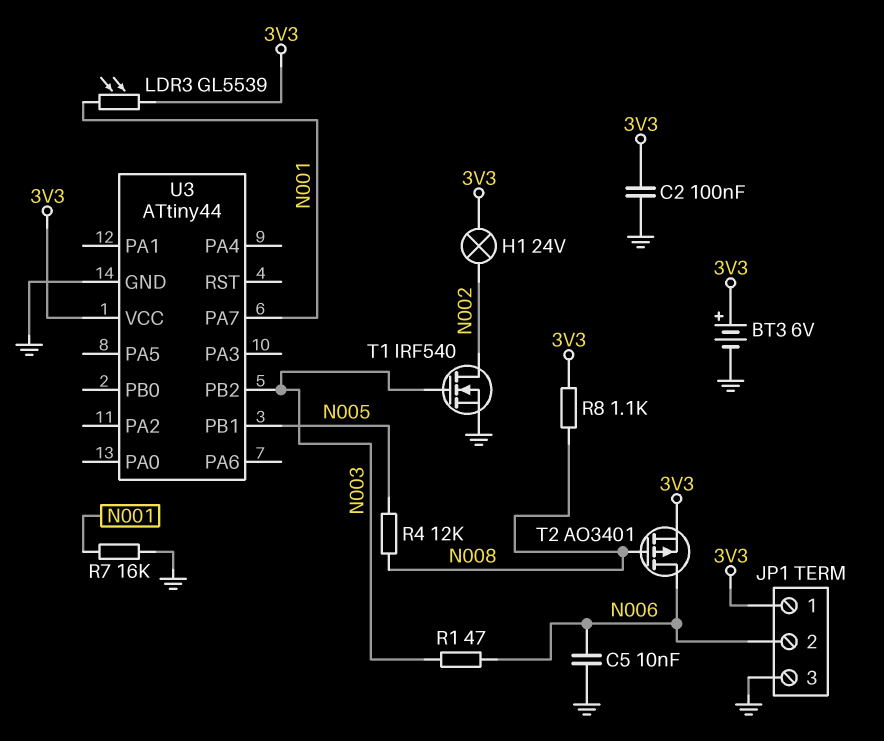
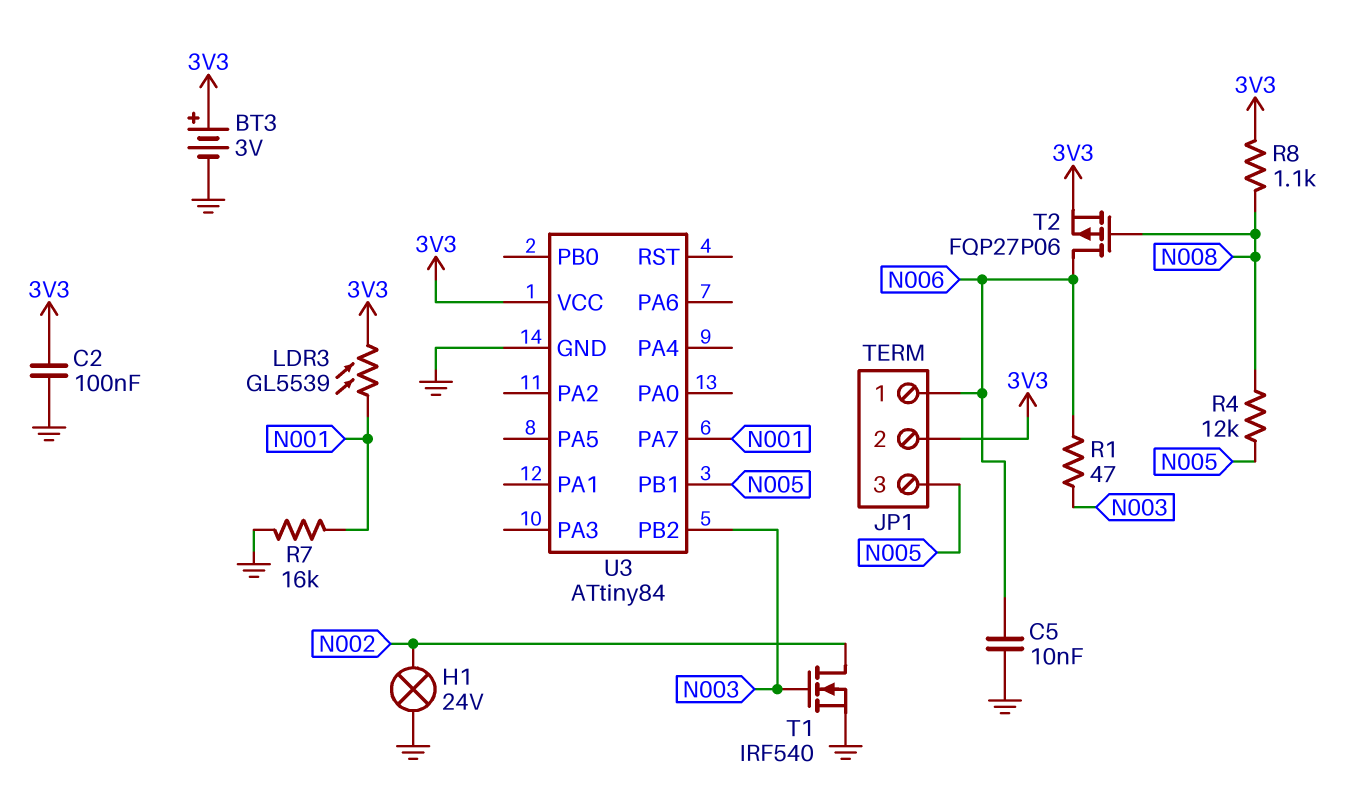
BT3: 6V (plus 3V3, minus GND) -> 3V (plus 3V3, minus GND)
H1: lamp 24V (3V3, N002) -> lamp 24V (GND, N002)
JP1 pin 1: 3V3 -> N006
JP1 pin 2: N006 -> 3V3
JP1 pin 3: GND -> N005
T2: PMOS AO3401 (G N008, D N006, S 3V3) -> PMOS FQP27P06 (G N008, D N006, S 3V3)
U3: ATtiny44 -> ATtiny84

